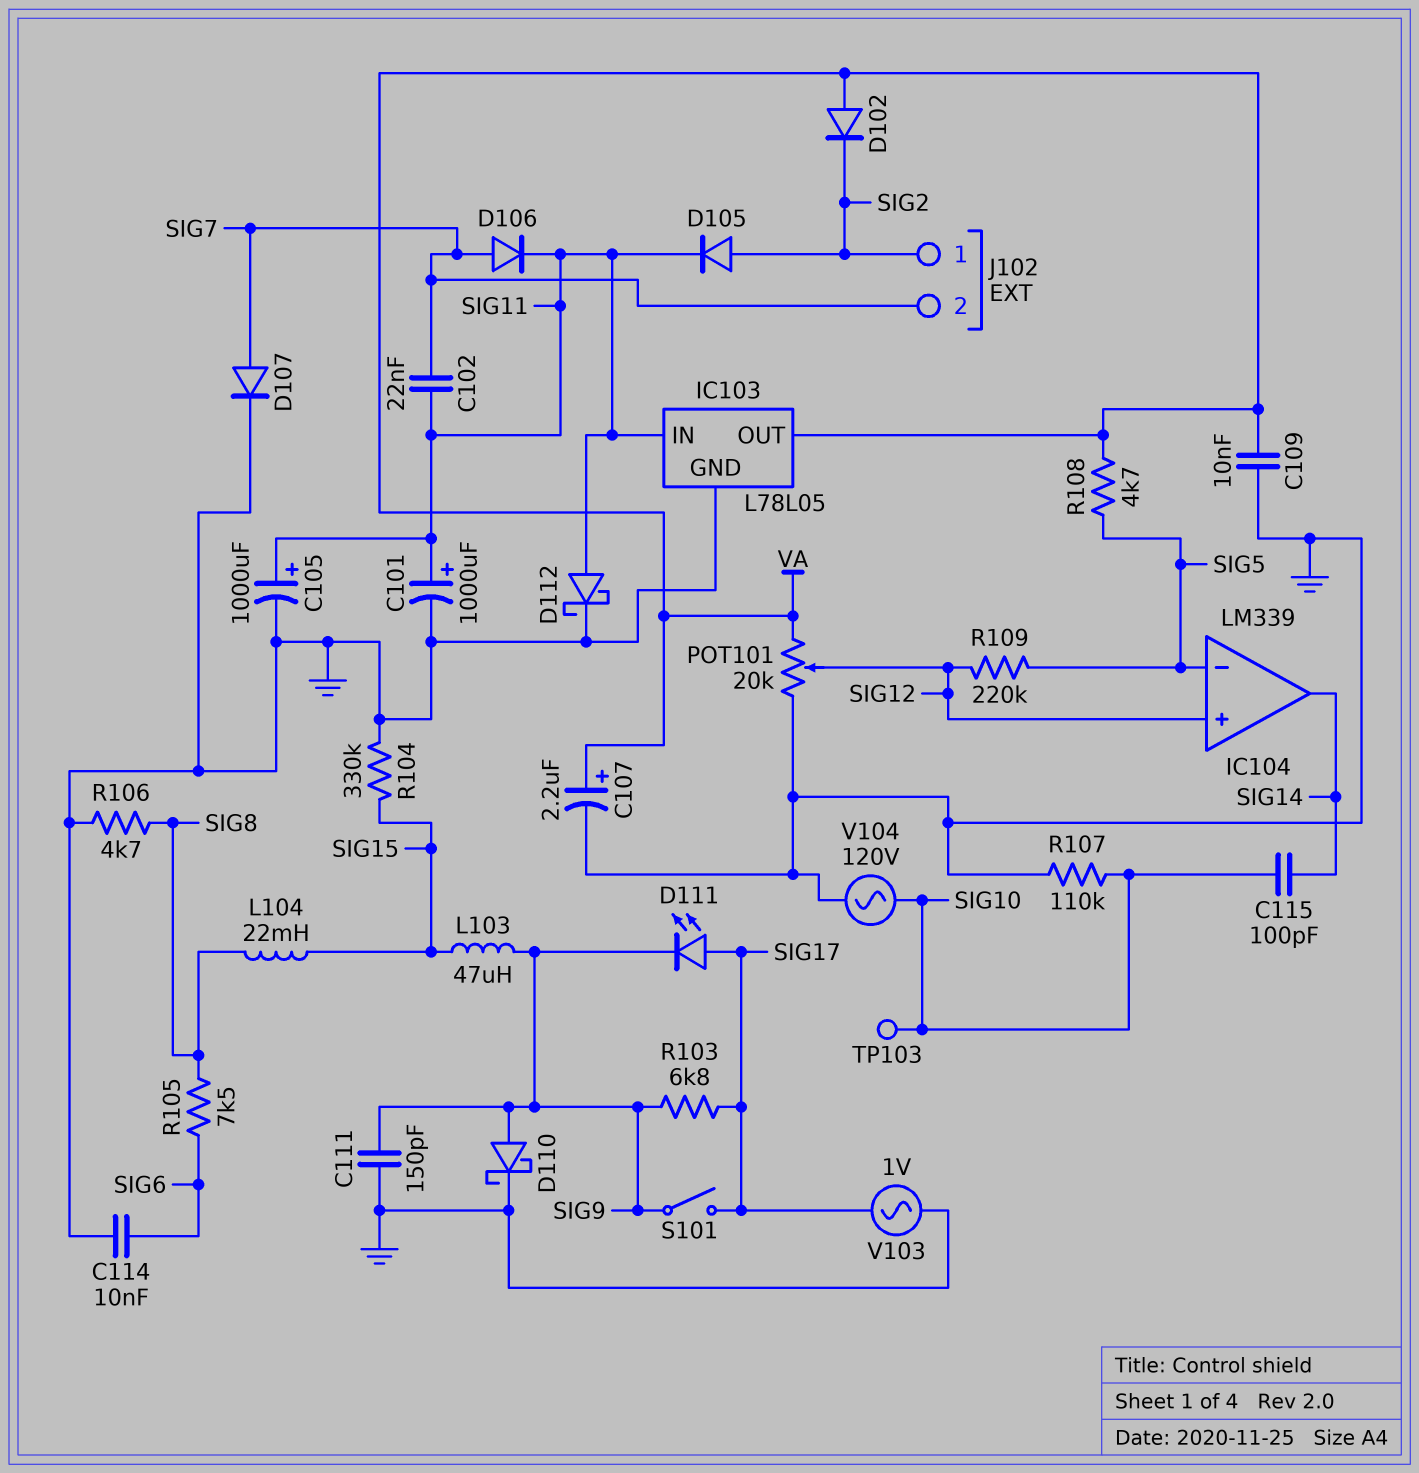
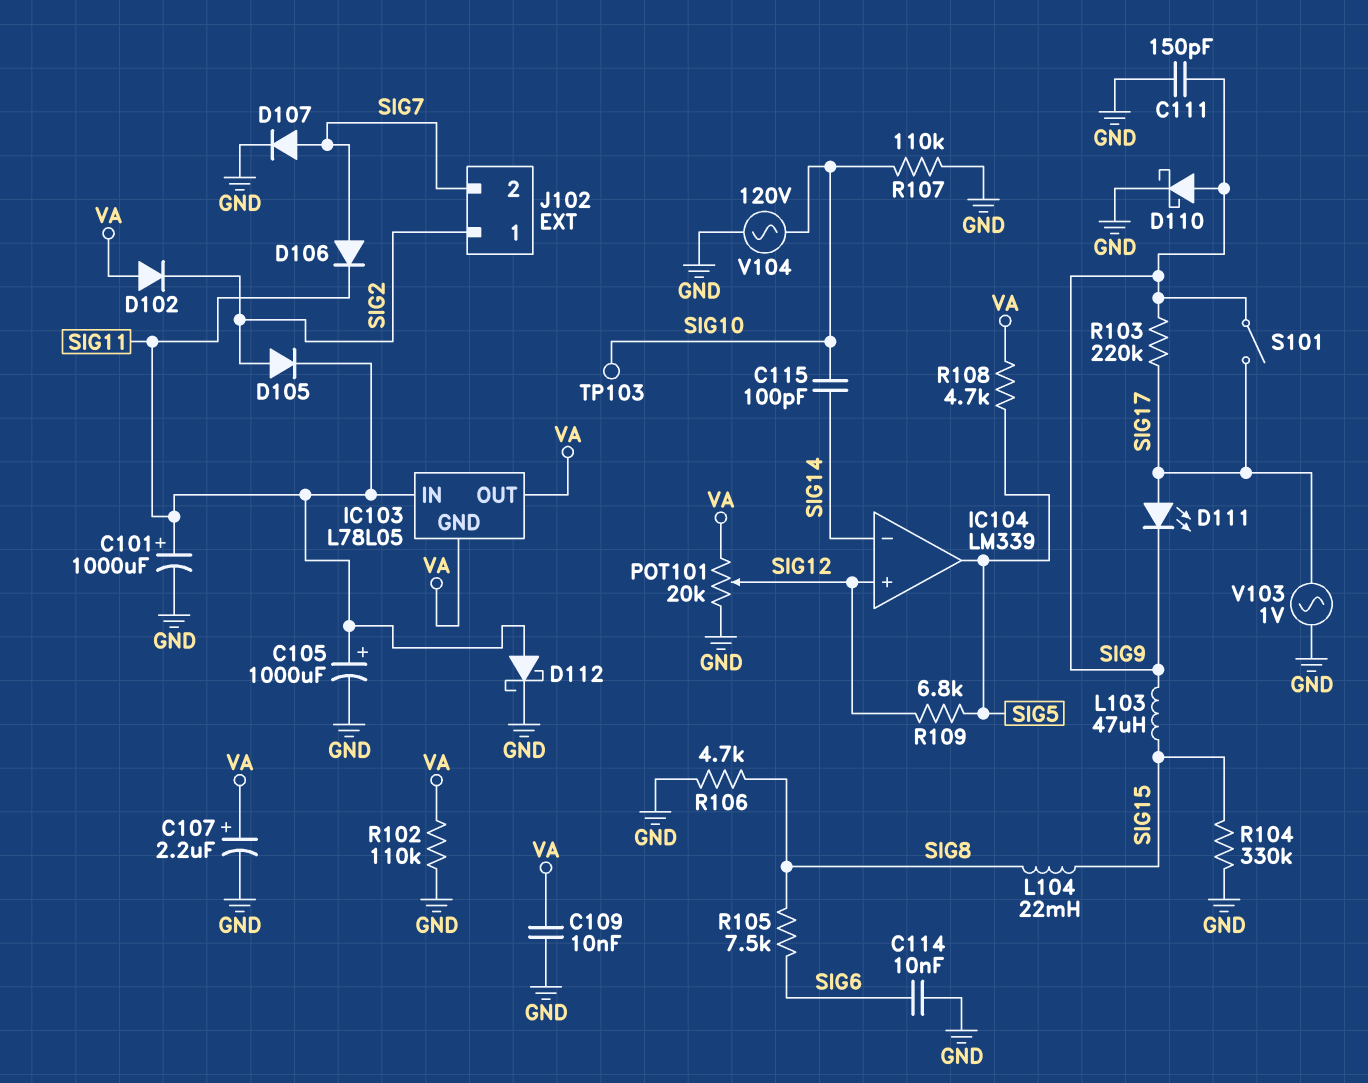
C102: 22nF (SIG7, SIG11) -> none
IC103 pin GND: GND -> VA
IC104 pin in-: SIG5 -> SIG14
IC104 pin out: SIG14 -> SIG5
R102: none -> 110k (GND, VA)
R103: 6.8k (SIG9, SIG17) -> 220k (SIG9, SIG17)
R109: 220k (SIG5, SIG12) -> 6.8k (SIG5, SIG12)

